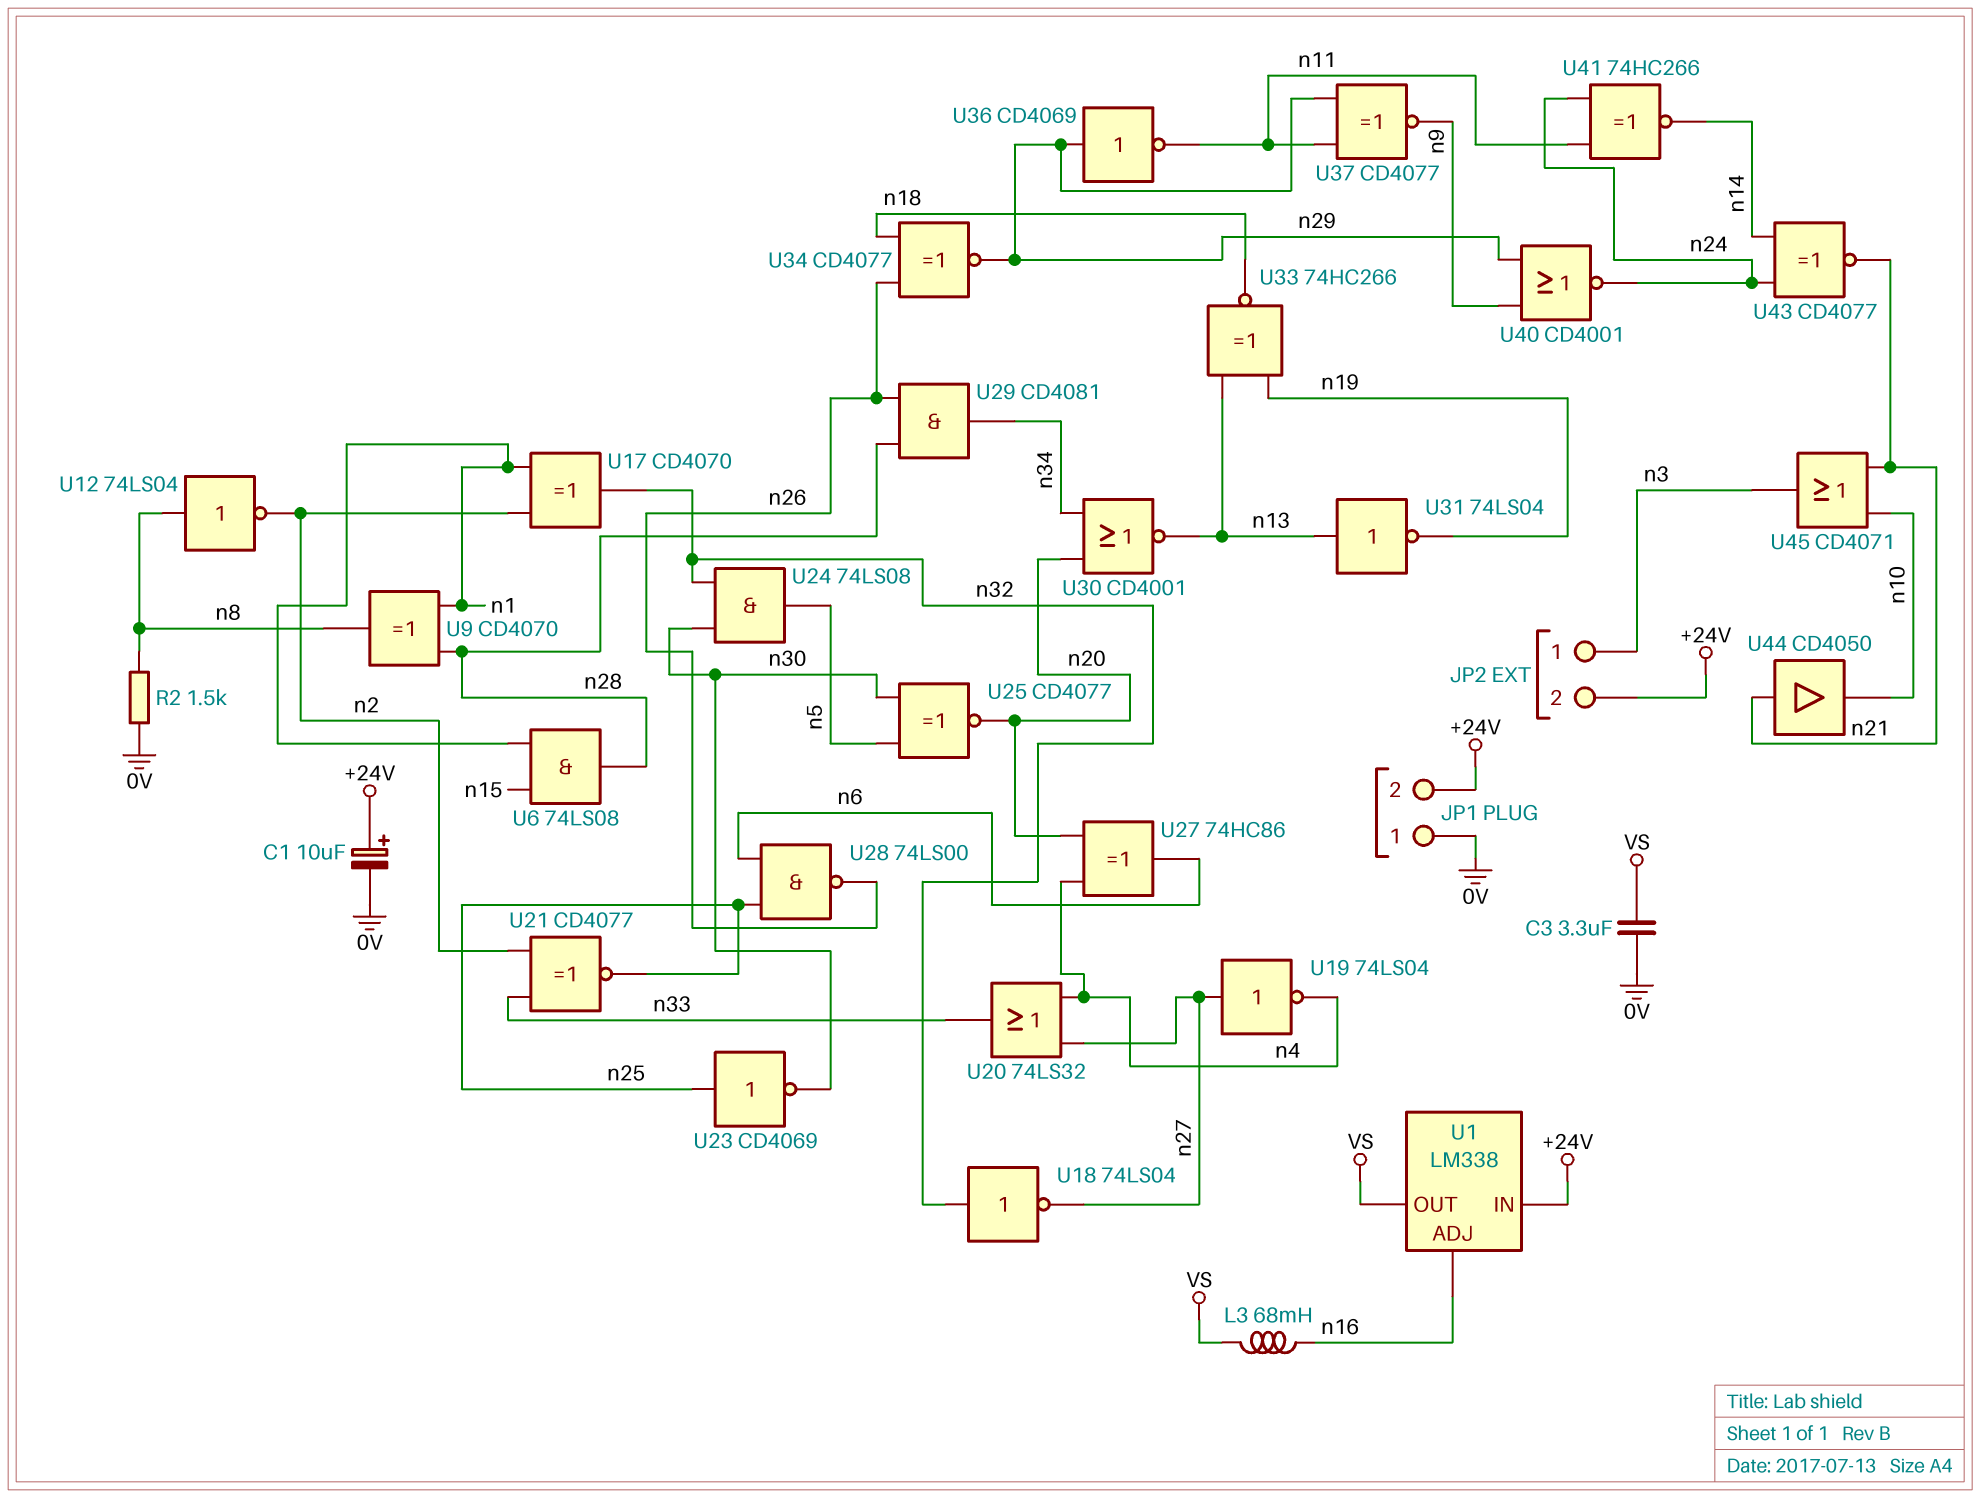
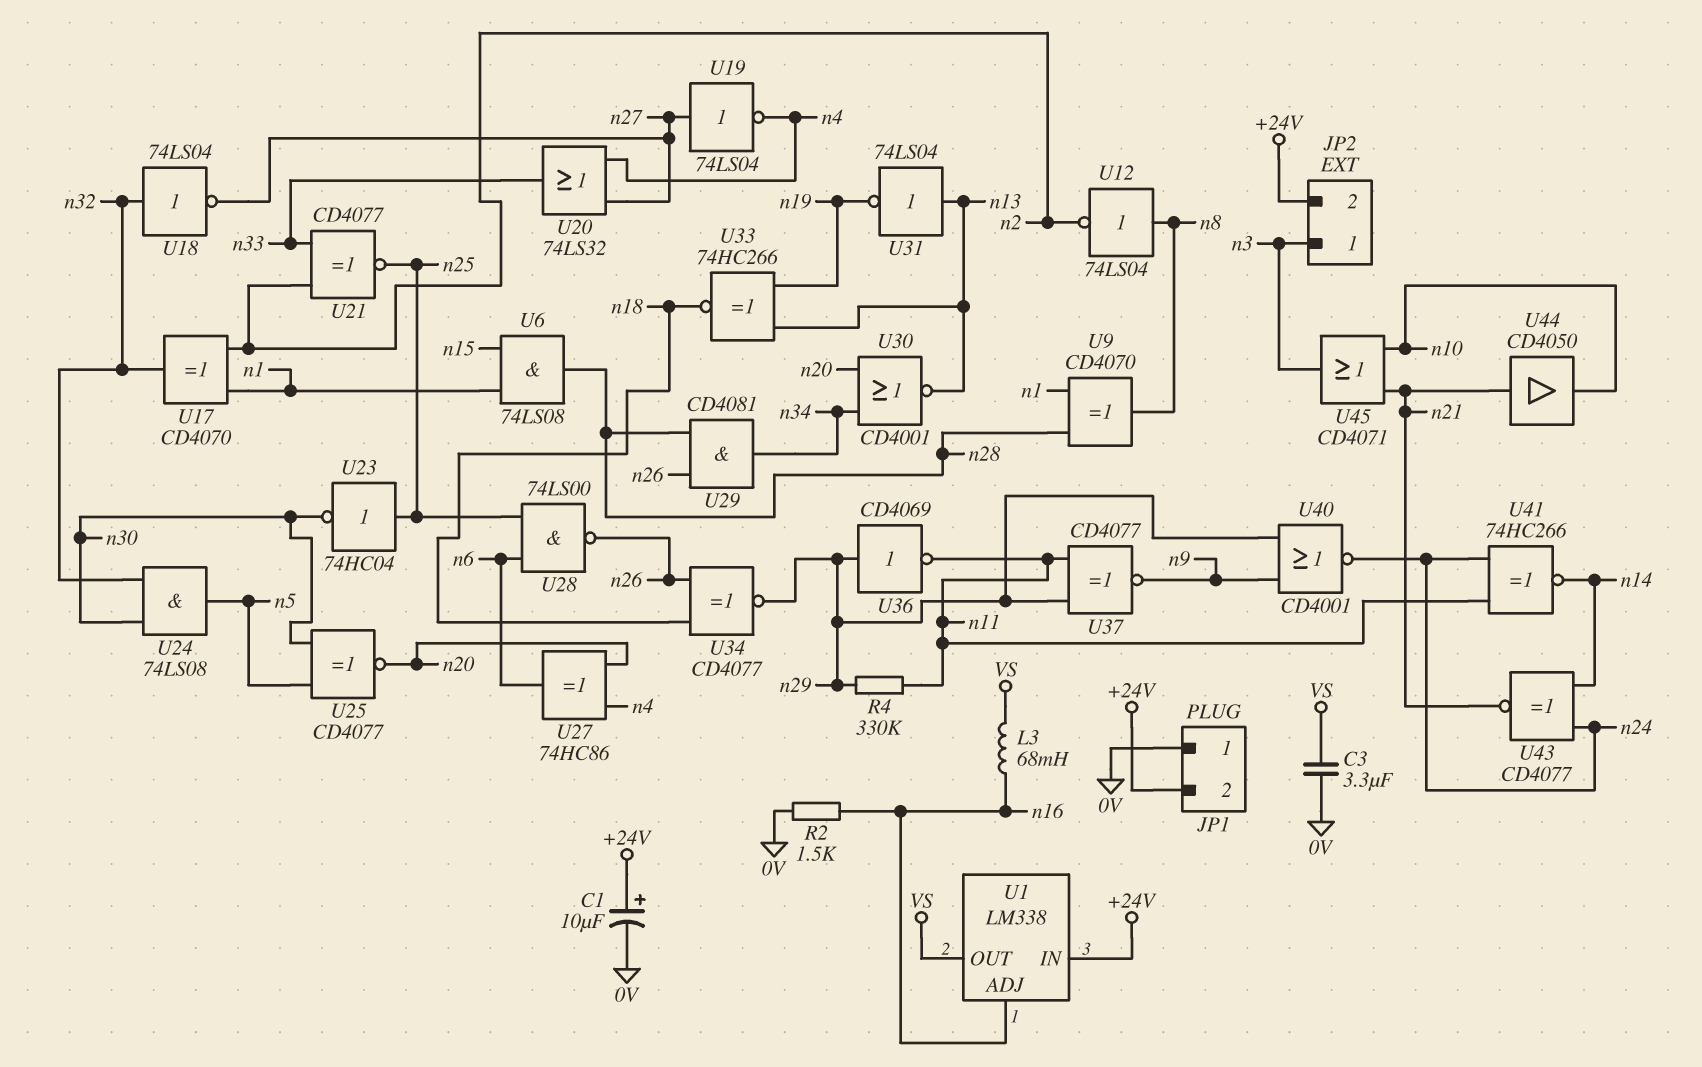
R2: 1.5k (0V, n8) -> 1.5k (0V, n16)
R4: none -> 330k (n11, n29)
U23: NOT CD4069 (in n25, out n30) -> NOT 74HC04 (in n25, out n30)

